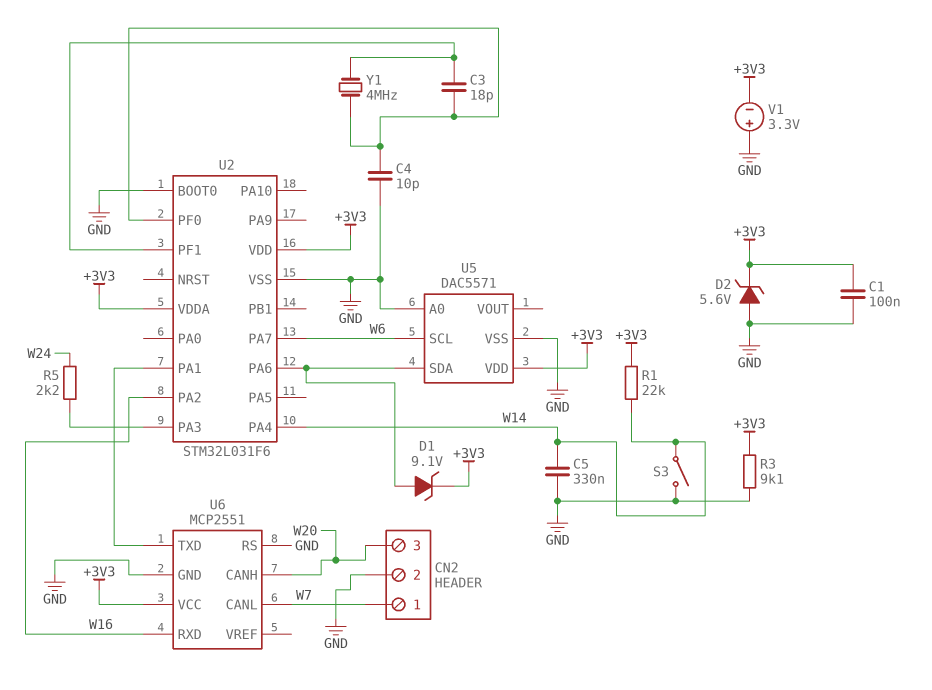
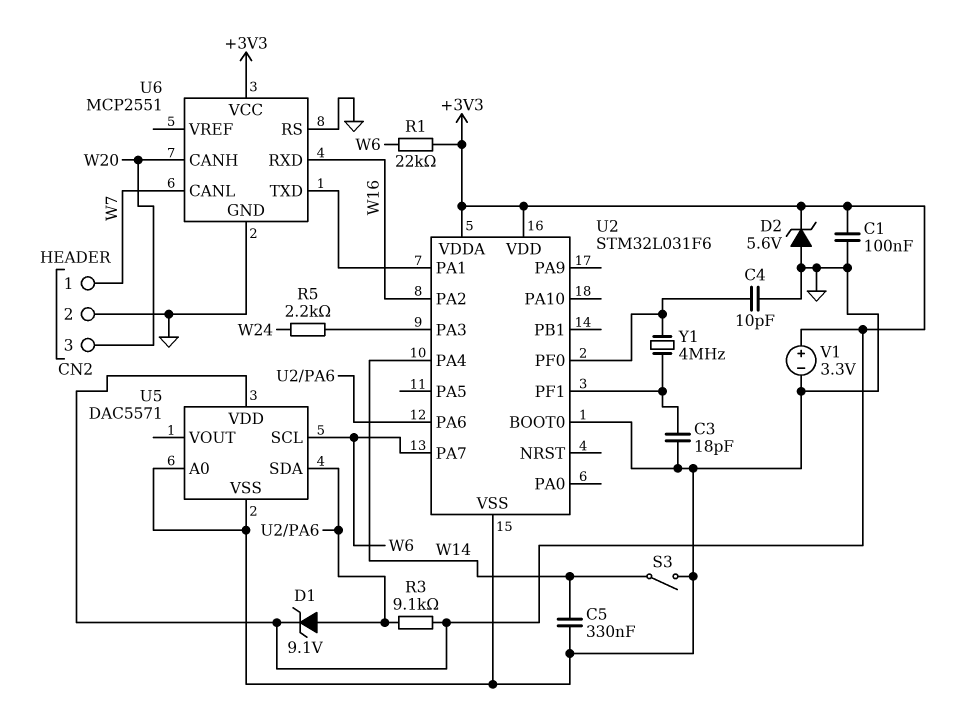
C3: 18pF (U2/PF0, U2/PF1) -> 18pF (GND, U2/PF1)
R1: 22k (+3V3, W14) -> 22k (+3V3, W6)
R3: 9.1k (+3V3, GND) -> 9.1k (+3V3, U2/PA6)
V1: 3.3V (plus GND, minus +3V3) -> 3.3V (plus +3V3, minus GND)

